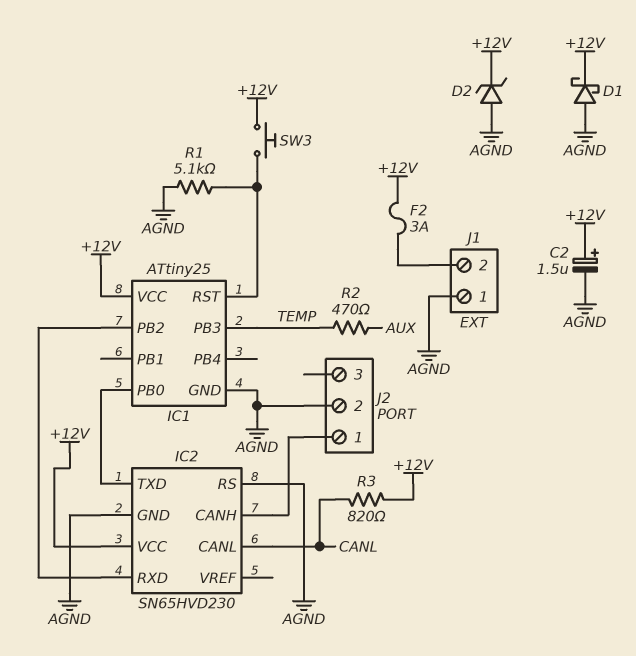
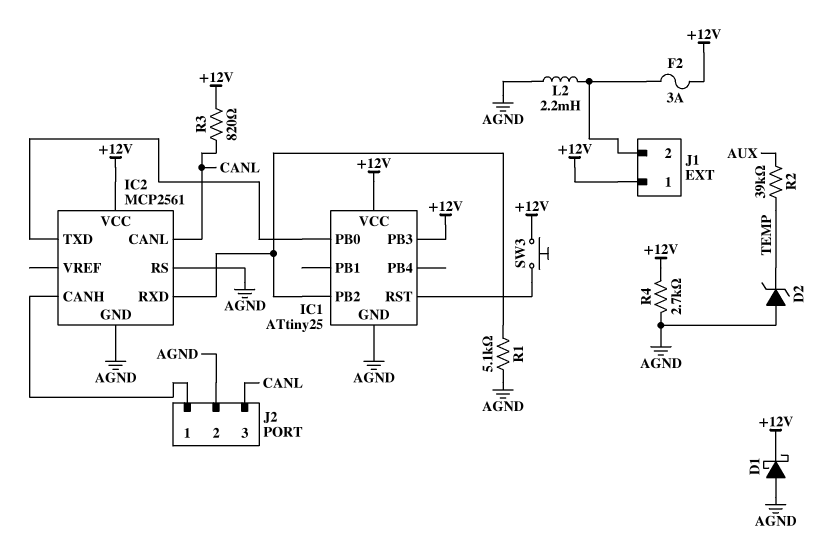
C2: 1.5uF (plus +12V, minus AGND) -> none
D2: zener (A AGND, K +12V) -> zener (A AGND, K TEMP)
IC1 pin PB3: TEMP -> +12V
IC2: SN65HVD230 -> MCP2561
J1 pin 1: AGND -> +12V
J2 pin 3: none -> CANL
L2: none -> 2.2mH (AGND, J1/2)
R1: 5.1k (AGND, IC1/RST) -> 5.1k (AGND, IC1/PB2)
R2: 470 (AUX, TEMP) -> 39k (AUX, TEMP)
R4: none -> 2.7k (+12V, AGND)

